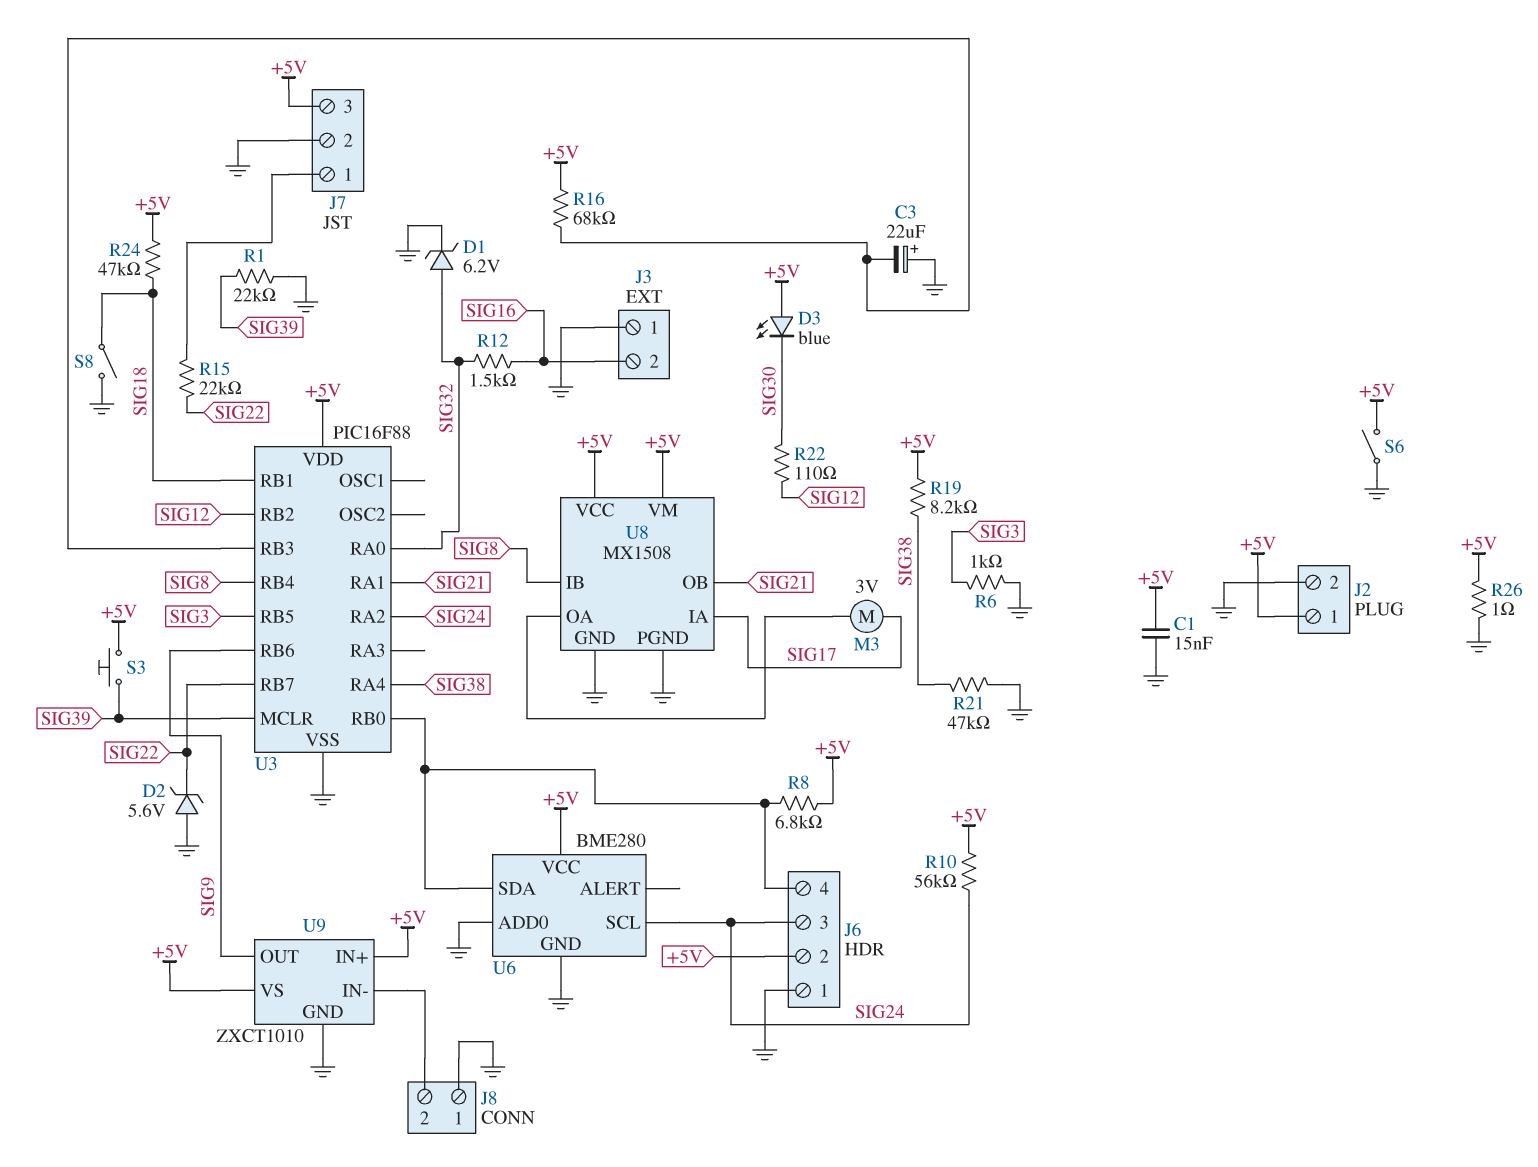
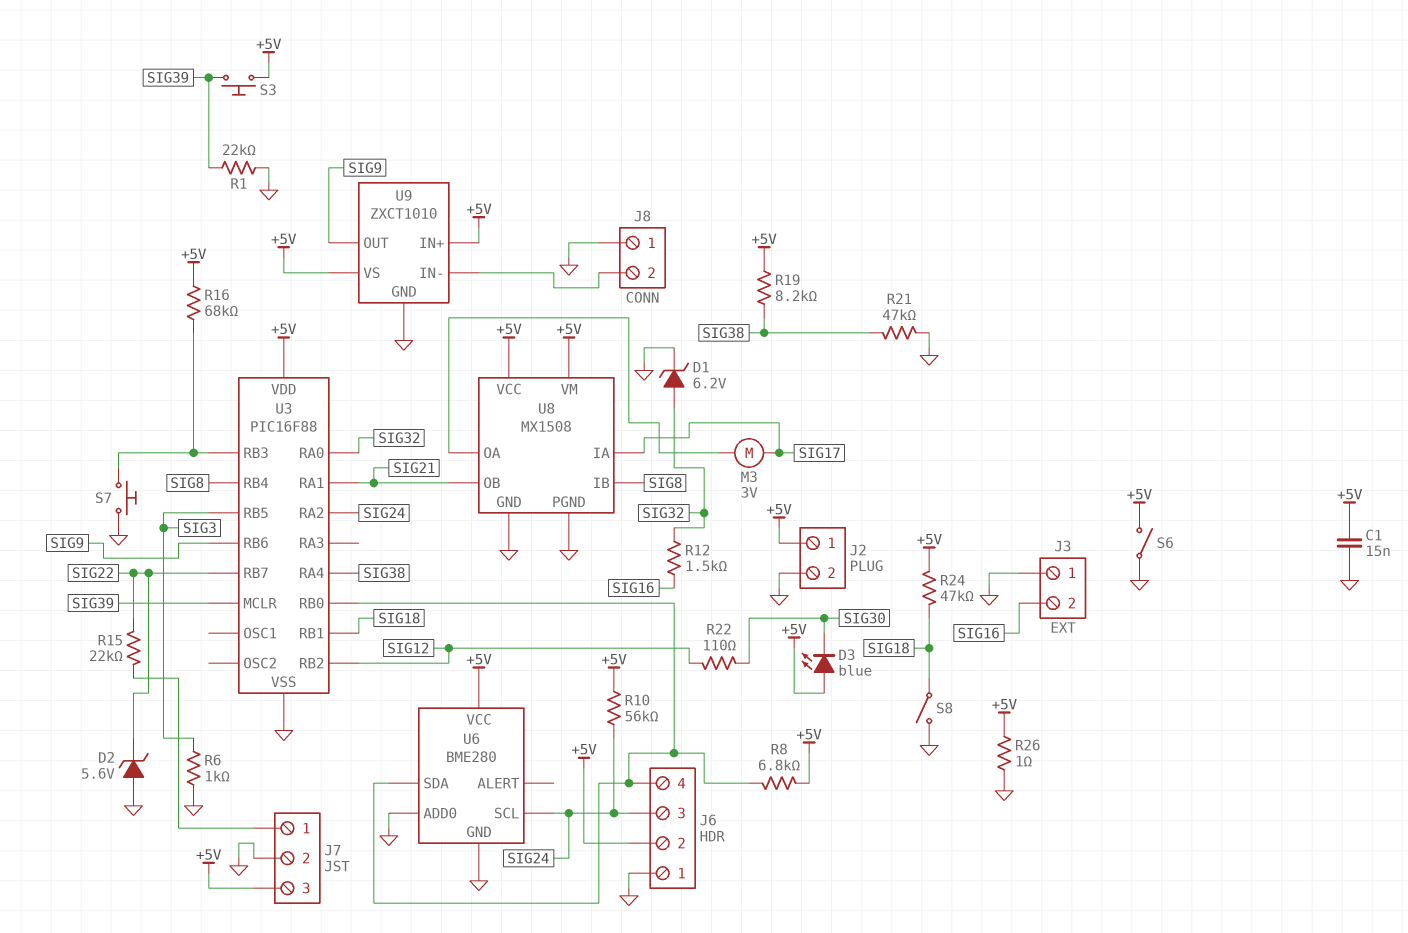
C3: 22uF (plus GND, minus U3/RB3) -> none
S7: none -> button (GND, U3/RB3)

